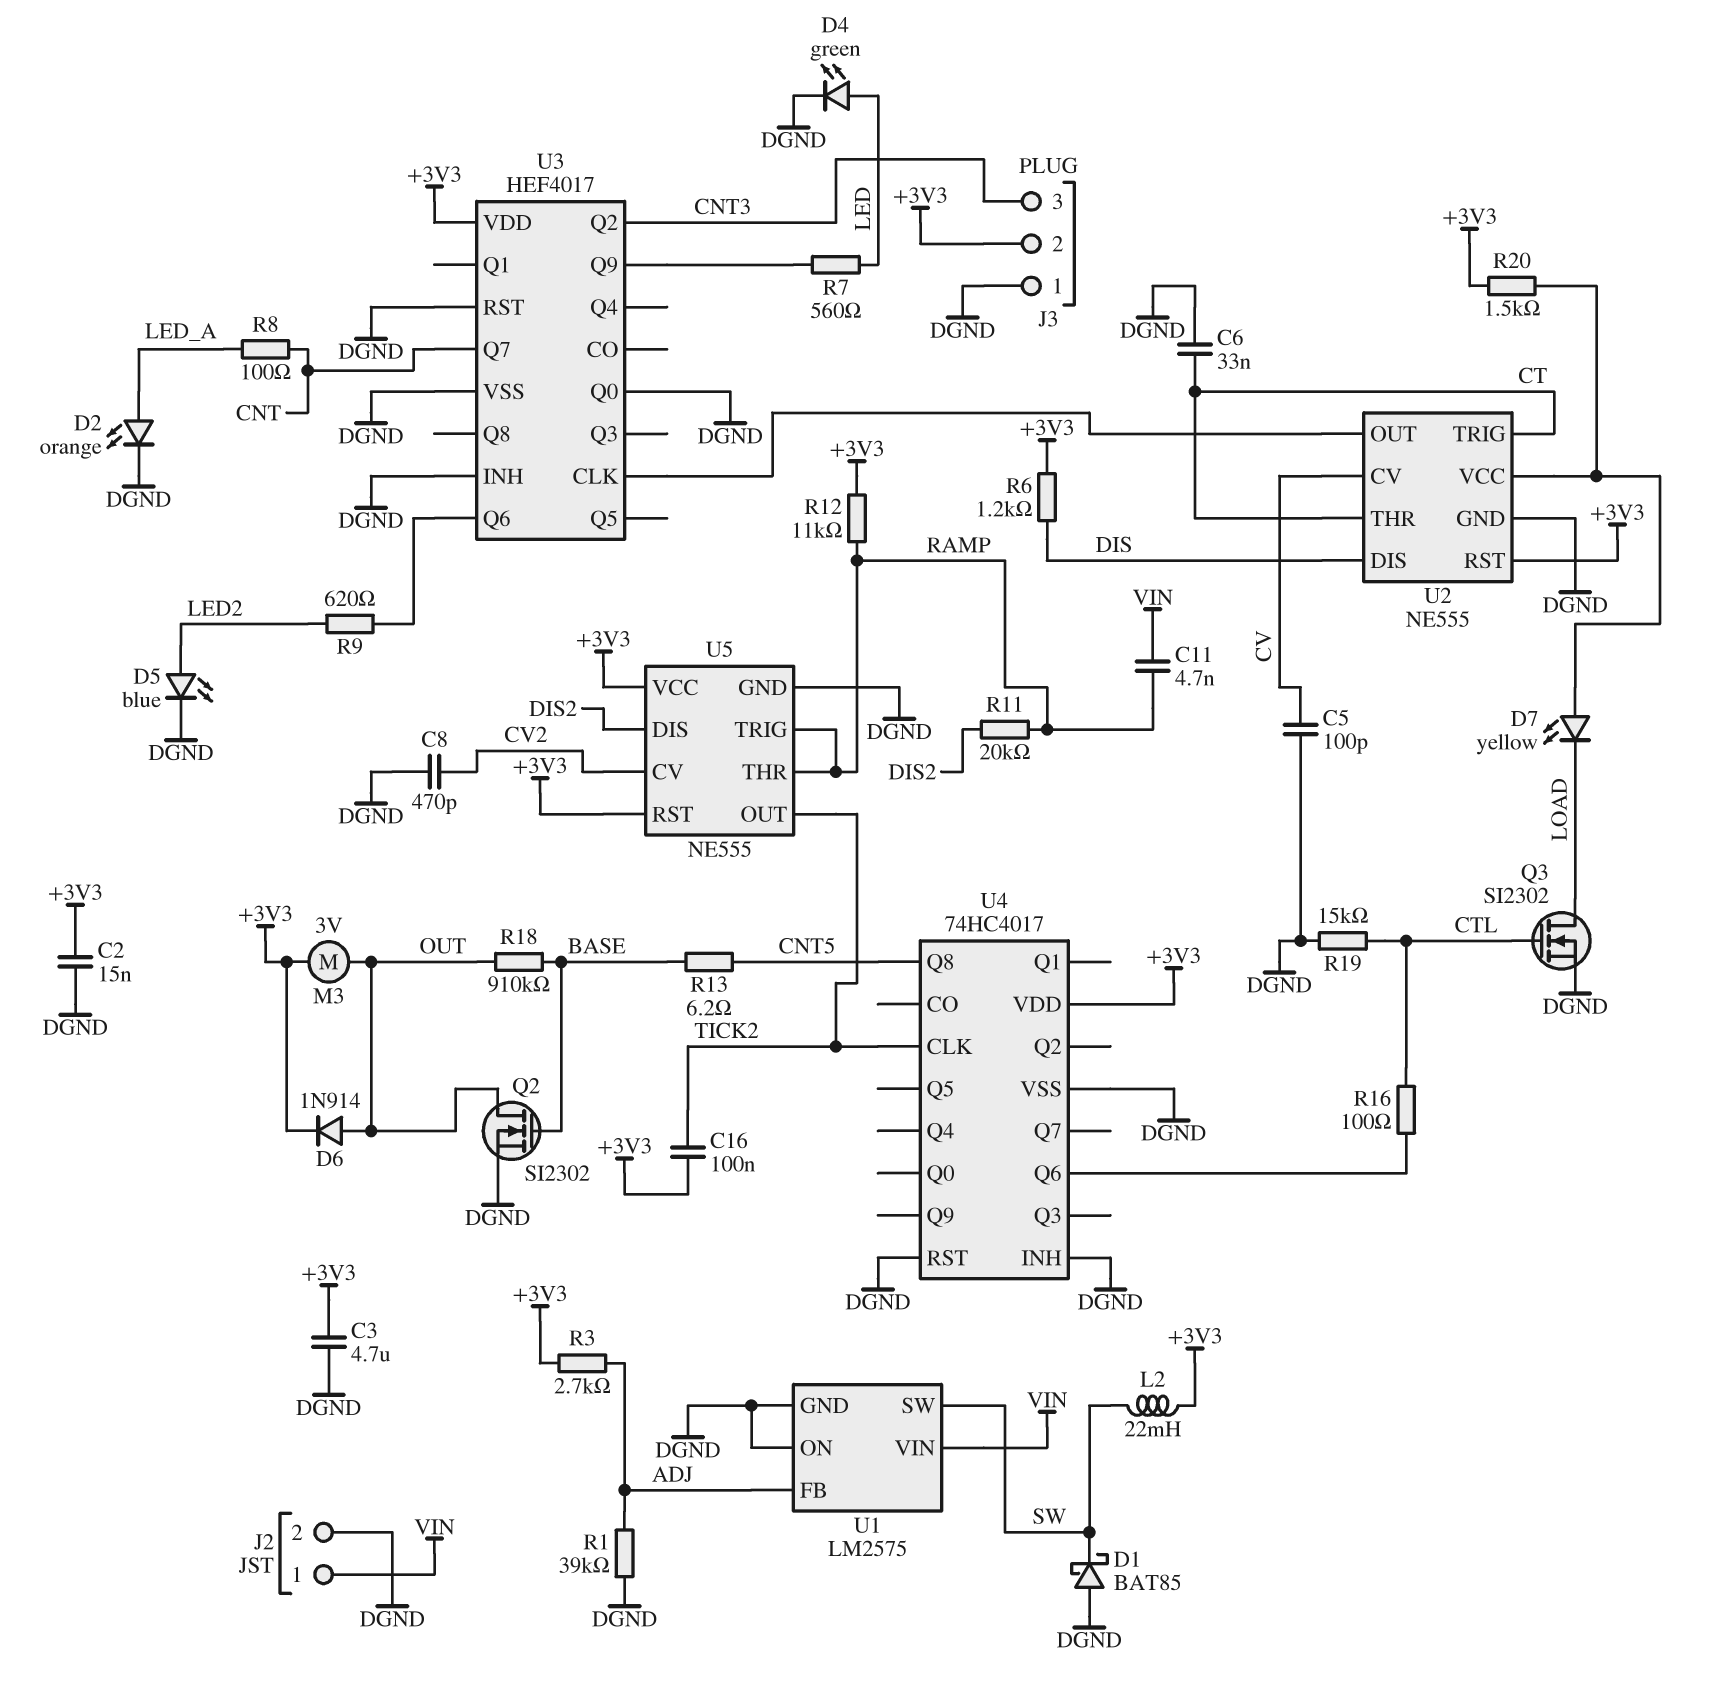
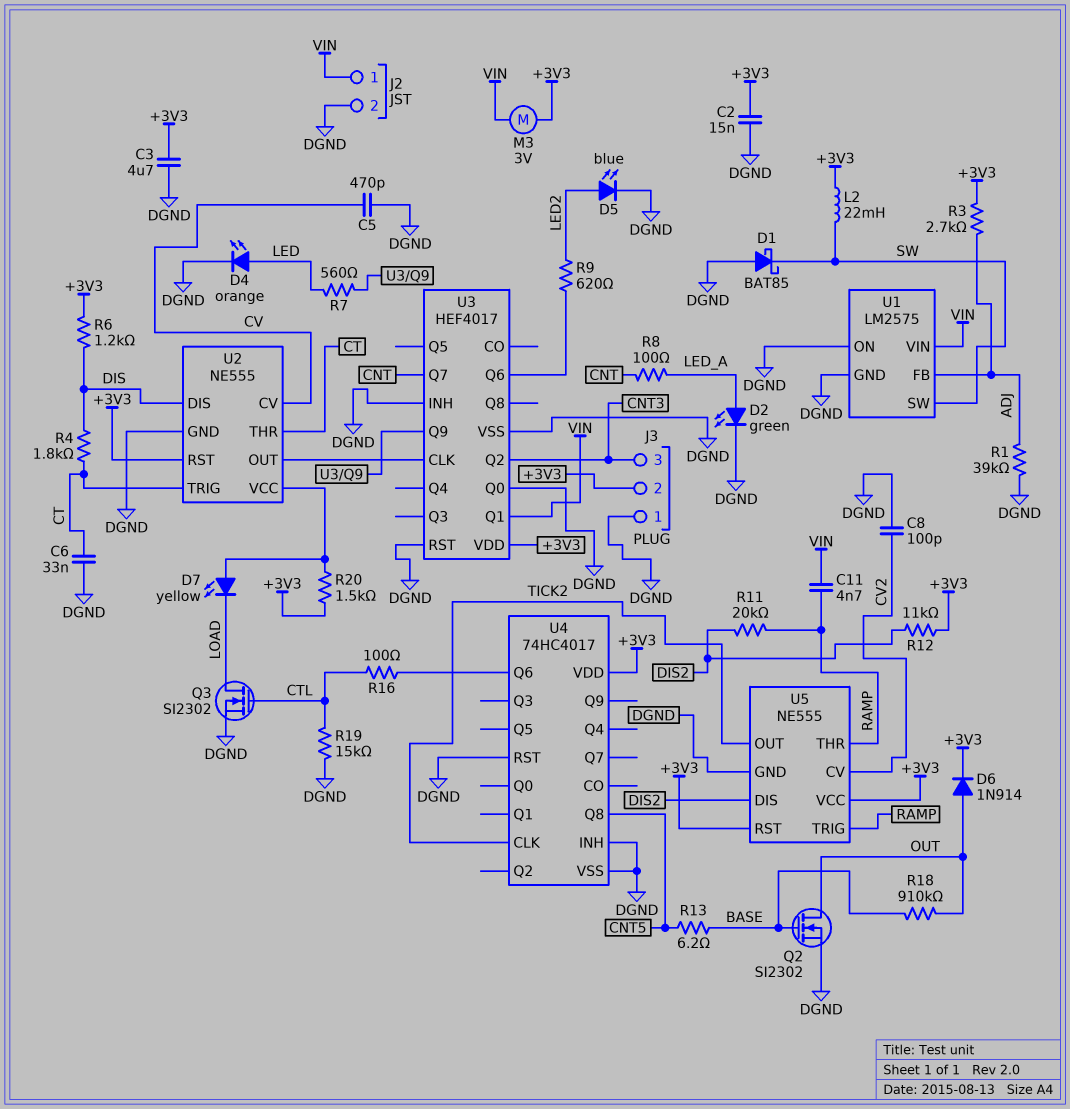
C5: 100pF (CV, DGND) -> 470pF (CV, DGND)
C8: 470pF (CV2, DGND) -> 100pF (CV2, DGND)
C16: 100nF (+3V3, TICK2) -> none
D2: LED orange (A LED_A, K DGND) -> LED green (A LED_A, K DGND)
D4: LED green (A LED, K DGND) -> LED orange (A LED, K DGND)
M3: motor 3V (+3V3, OUT) -> motor 3V (+3V3, VIN)
R4: none -> 1.8k (CT, DIS)
R12: 11k (+3V3, RAMP) -> 11k (+3V3, DIS2)
U3 pin Q1: none -> VIN

